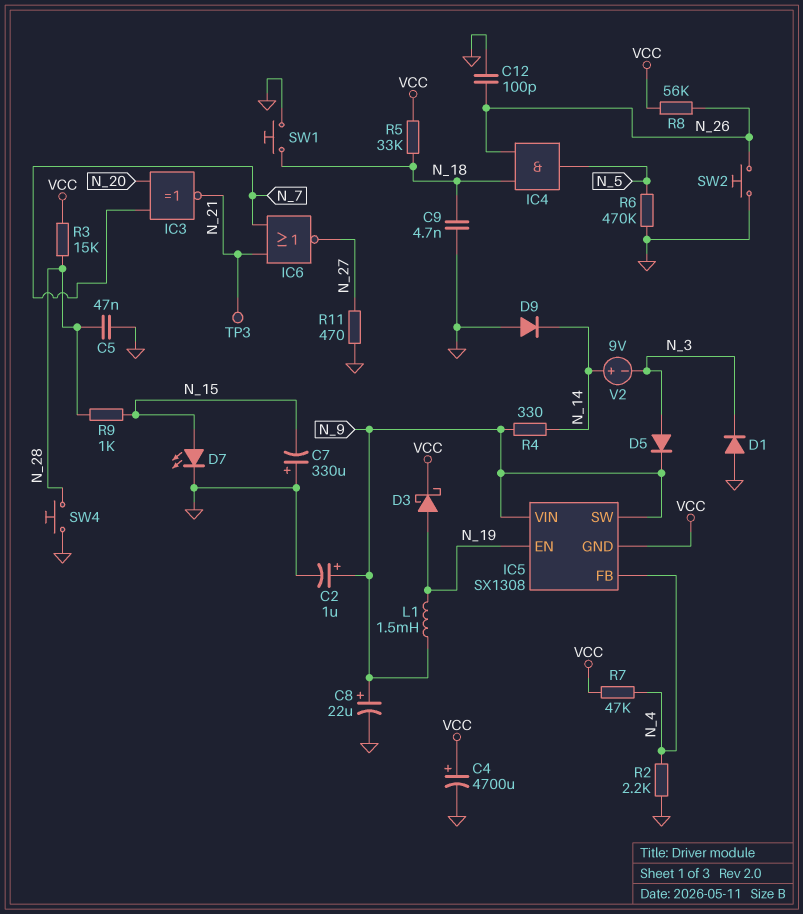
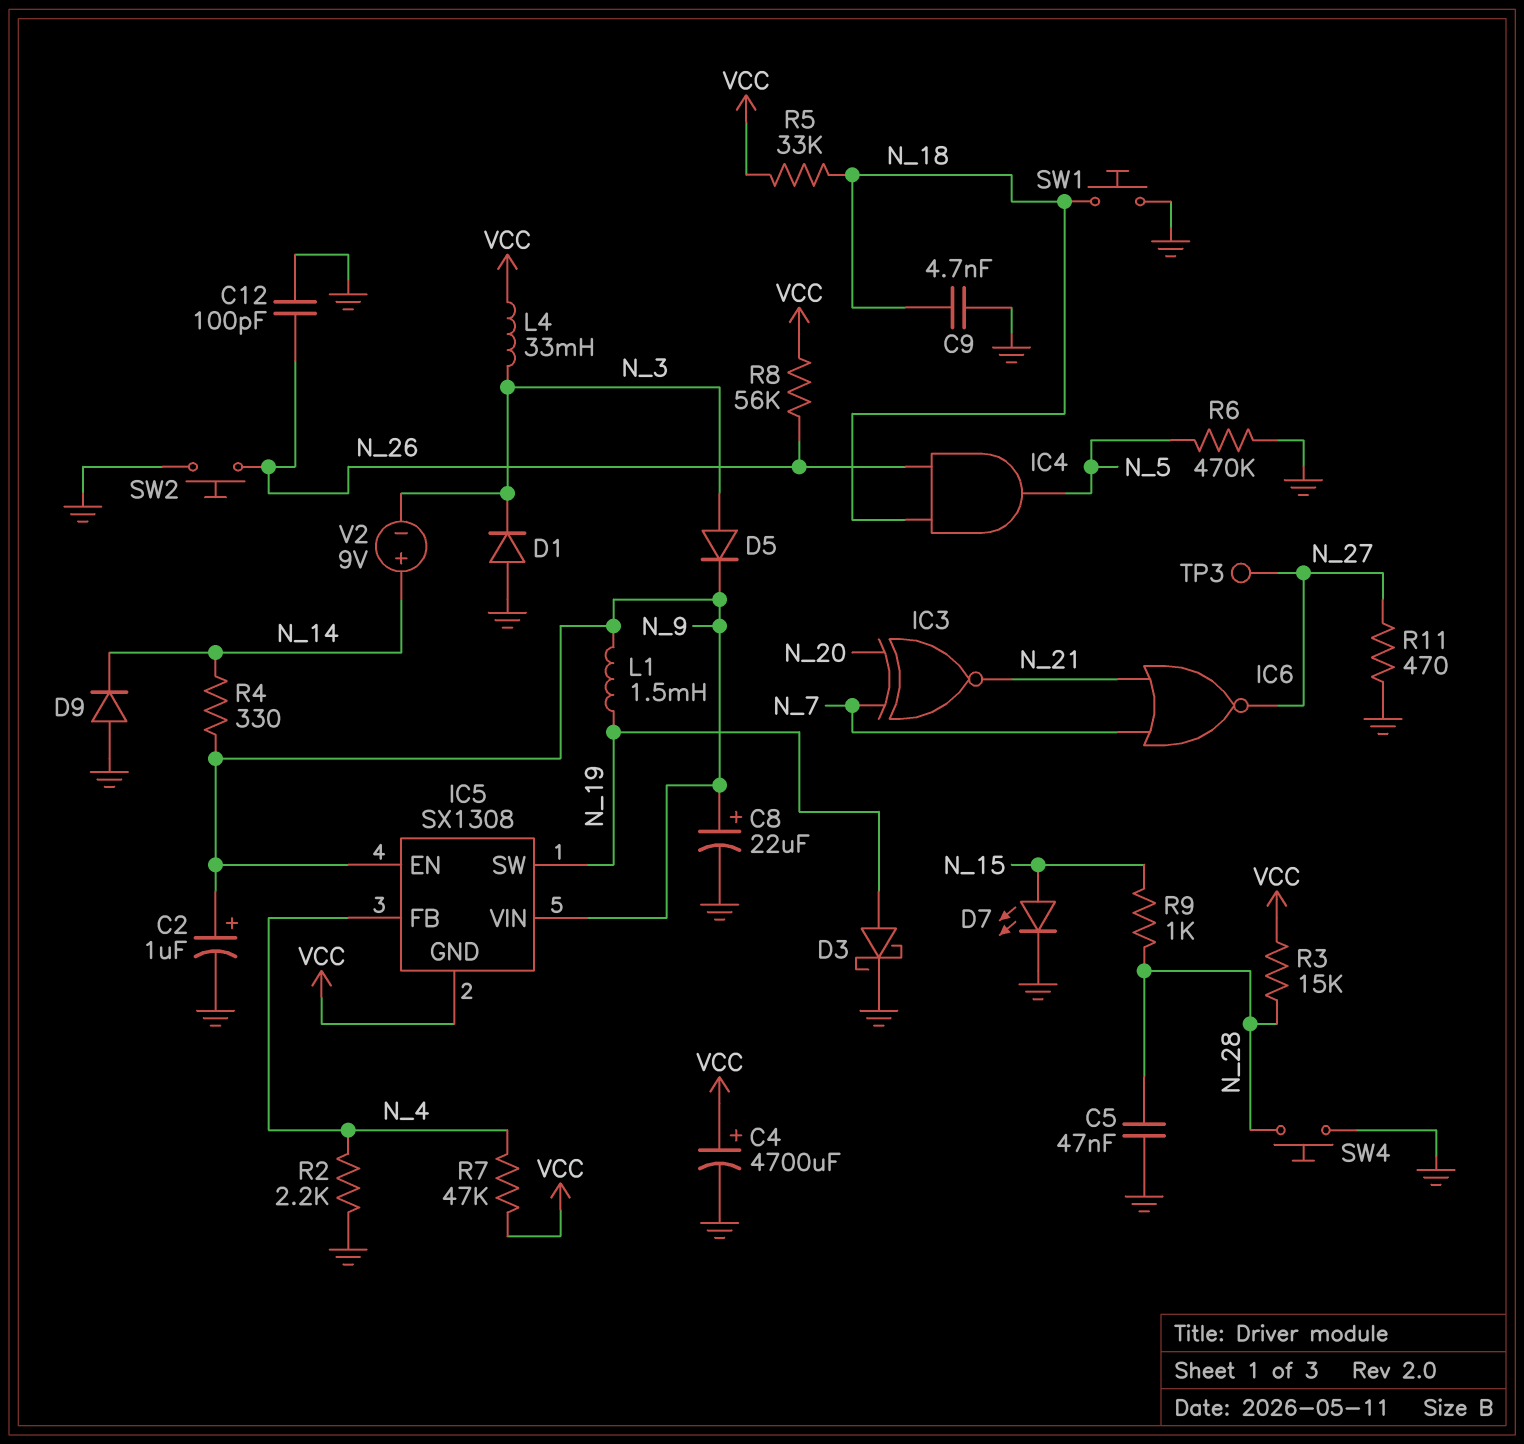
C7: 330uF (plus GND, minus N_15) -> none
D3: schottky (A N_19, K VCC) -> schottky (A N_19, K GND)
IC5 pin EN: N_19 -> N_9
IC5 pin SW: N_9 -> N_19
L4: none -> 33mH (N_3, VCC)
TP3: test point (N_21) -> test point (N_27)

